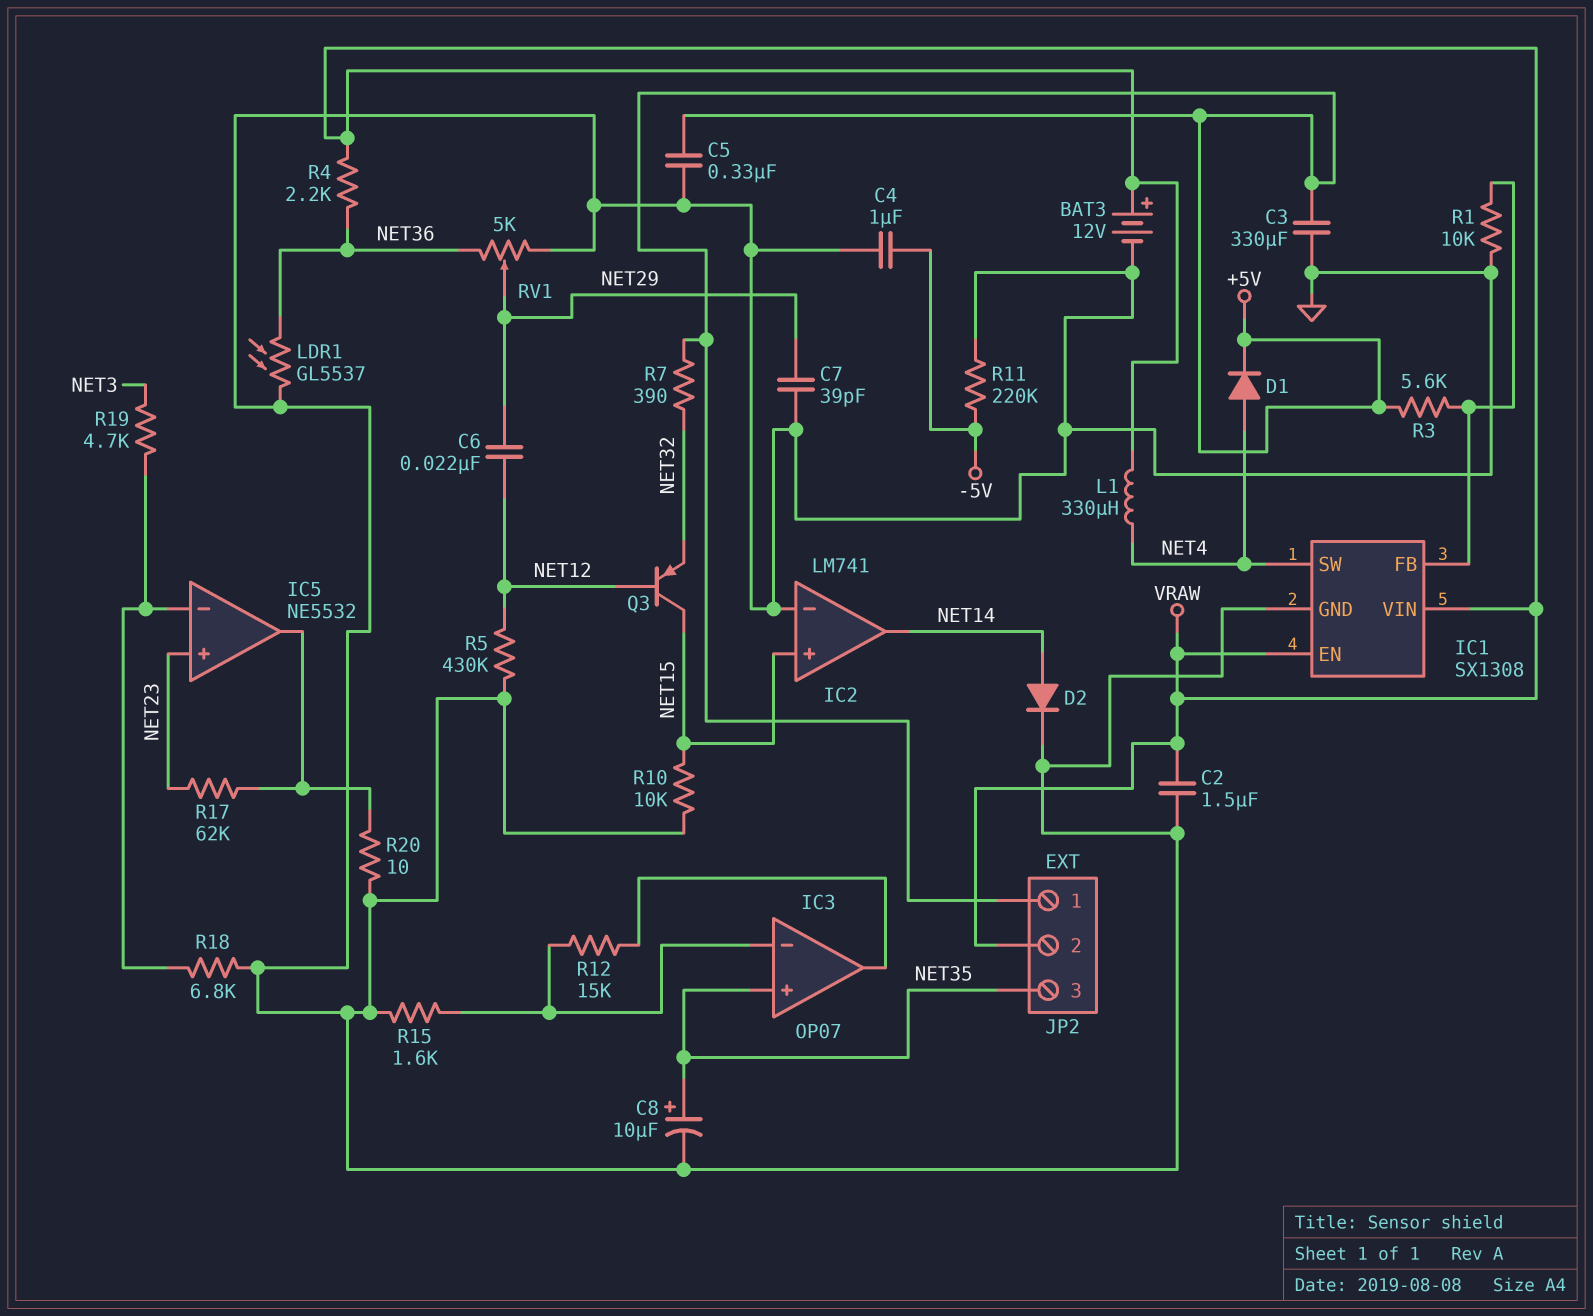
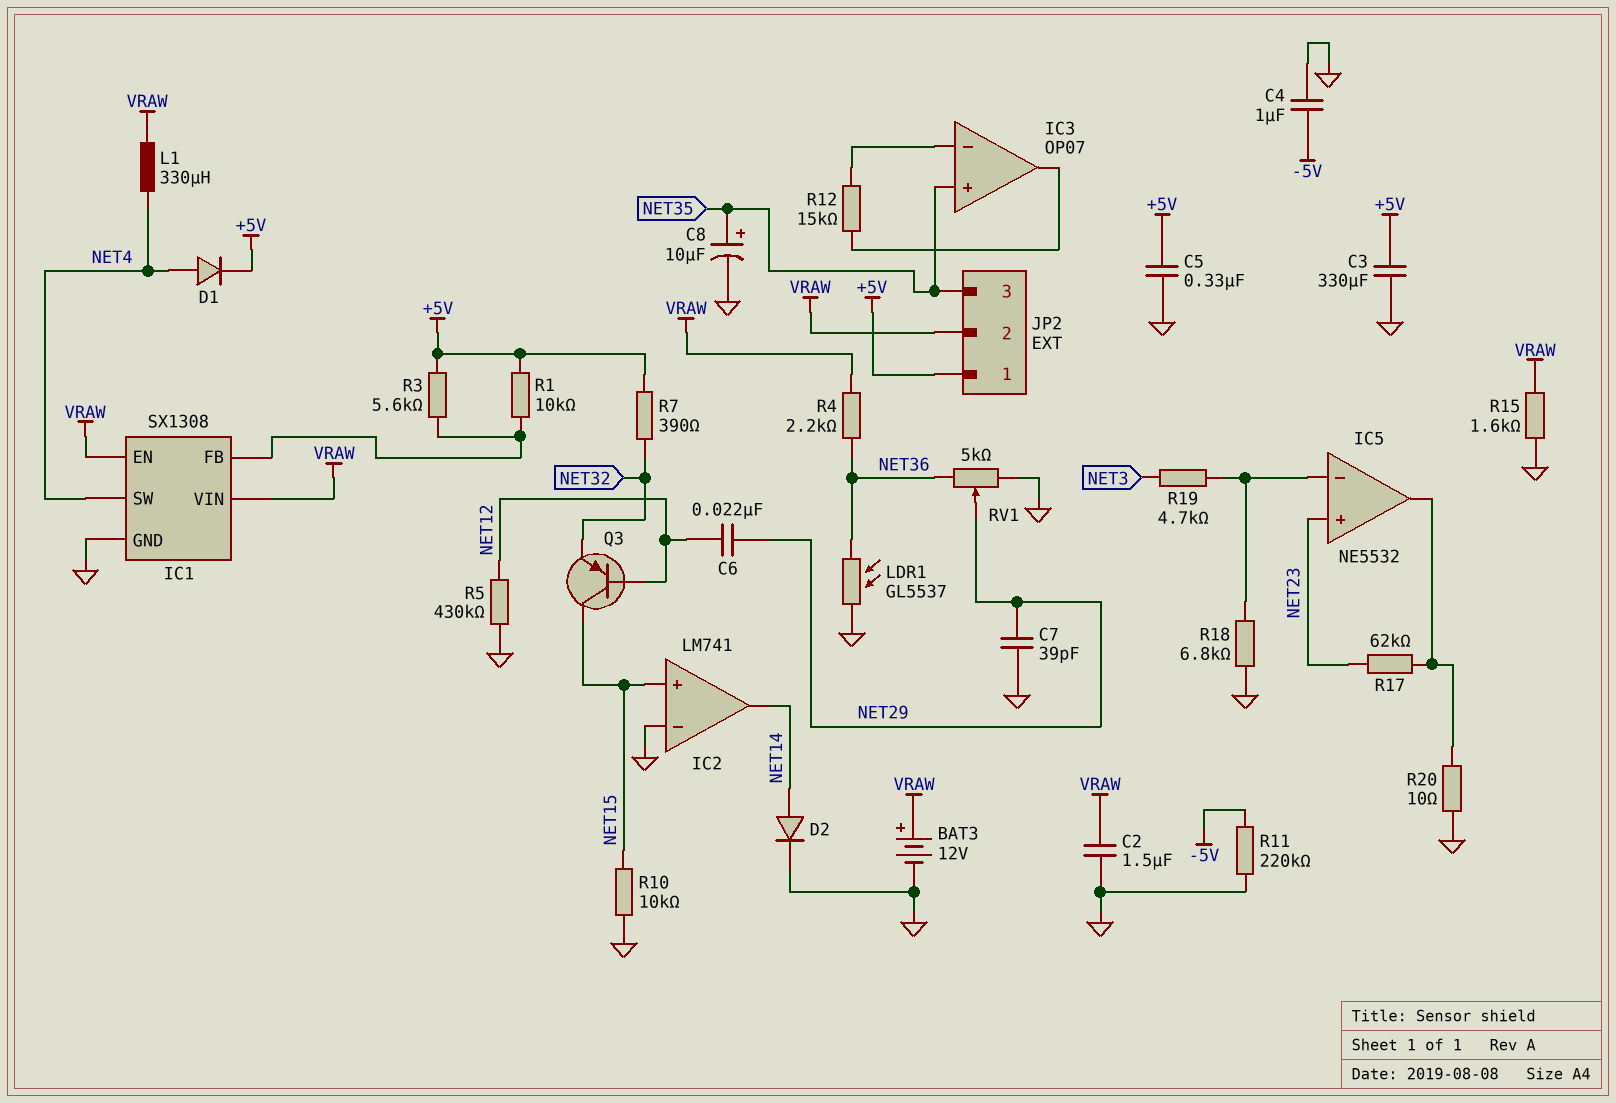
R1: 10k (GND, IC1/FB) -> 10k (+5V, IC1/FB)
R15: 1.6k (GND, IC3/in-) -> 1.6k (GND, VRAW)

